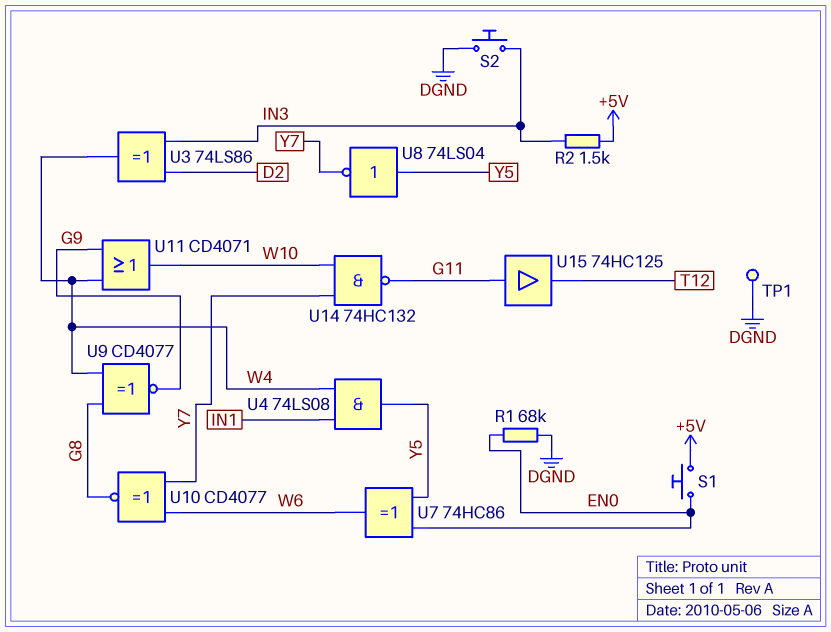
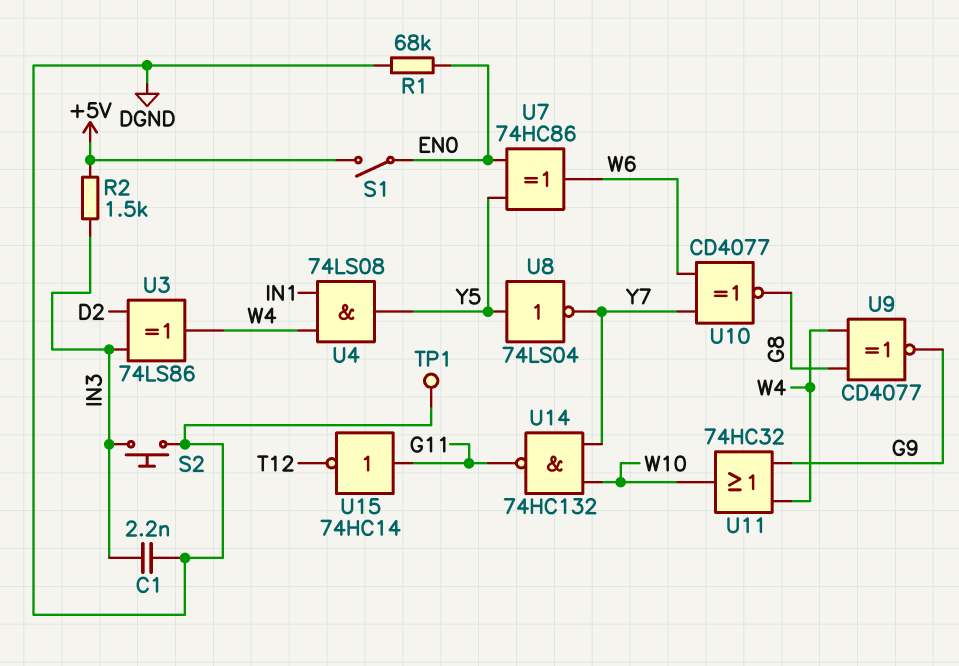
C1: none -> 2.2nF (DGND, IN3)
S1: button (+5V, EN0) -> switch (+5V, EN0)
U11: OR CD4071 (in G9, in W4, out W10) -> OR 74HC32 (in G9, in W4, out W10)
U15: buffer 74HC125 (in G11, out T12) -> NOT 74HC14 (in G11, out T12)

